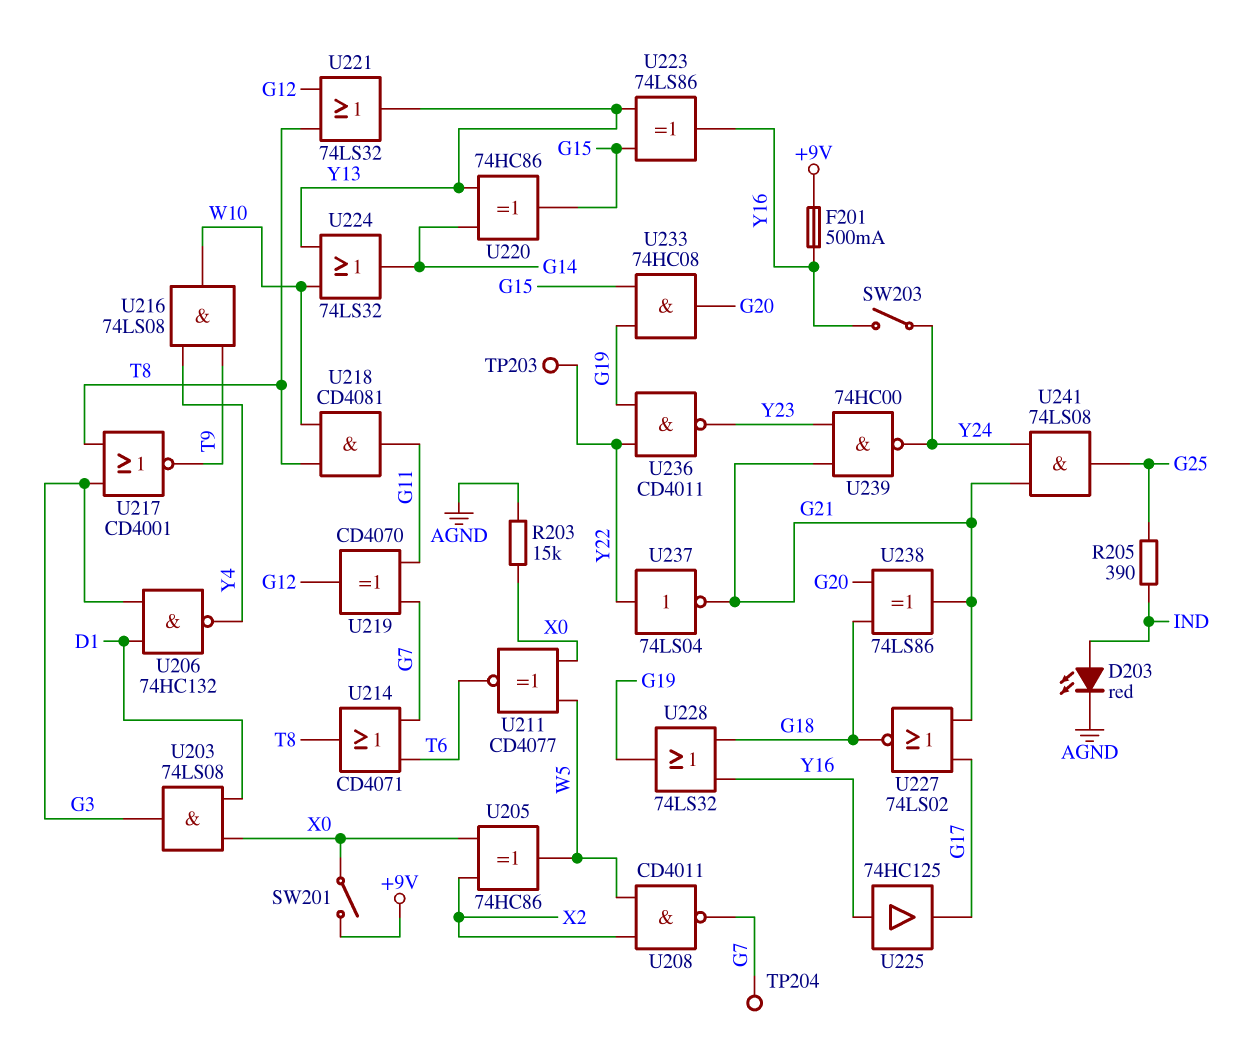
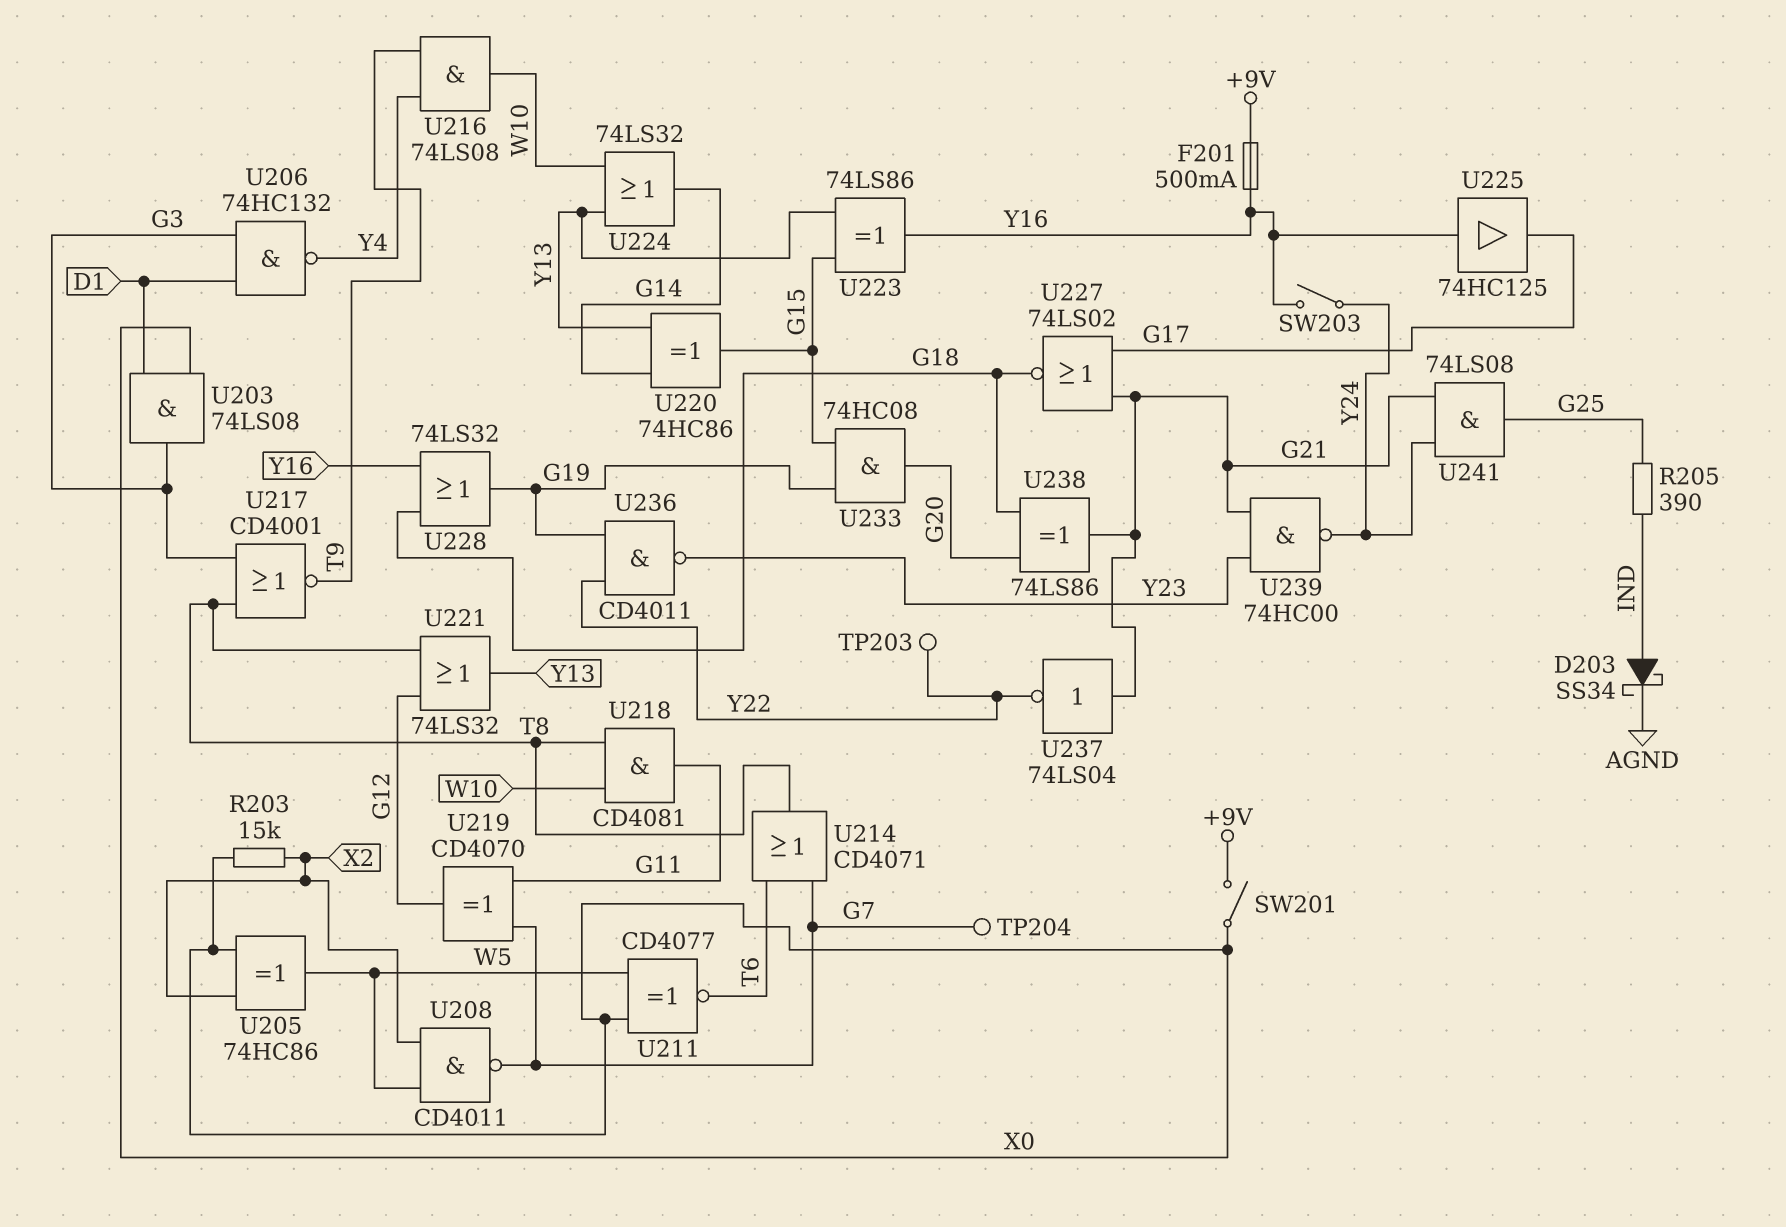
D203: LED red (A IND, K AGND) -> schottky SS34 (A IND, K AGND)
R203: 15k (AGND, X0) -> 15k (X0, X2)
U237: NOT 74LS04 (in Y22, out G21) -> NOT 74LS04 (in G21, out Y22)

